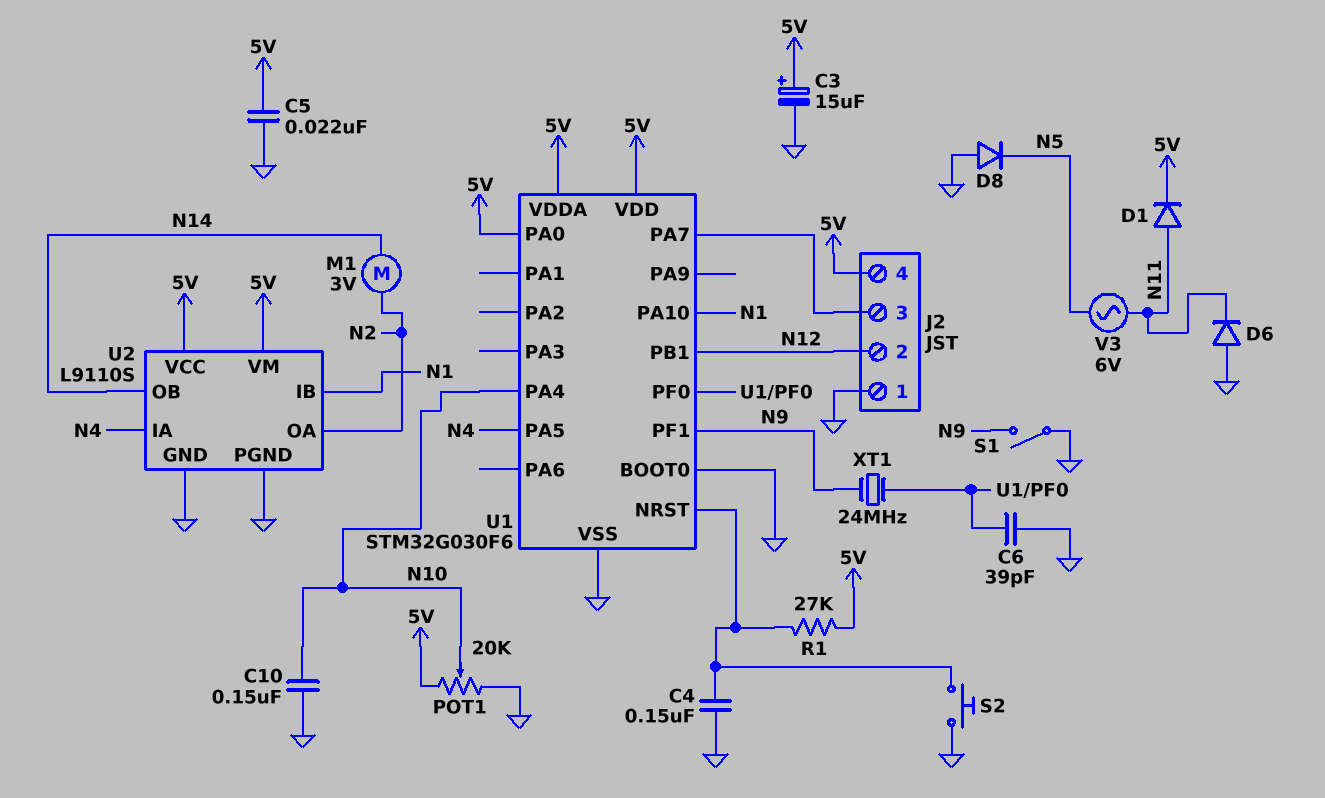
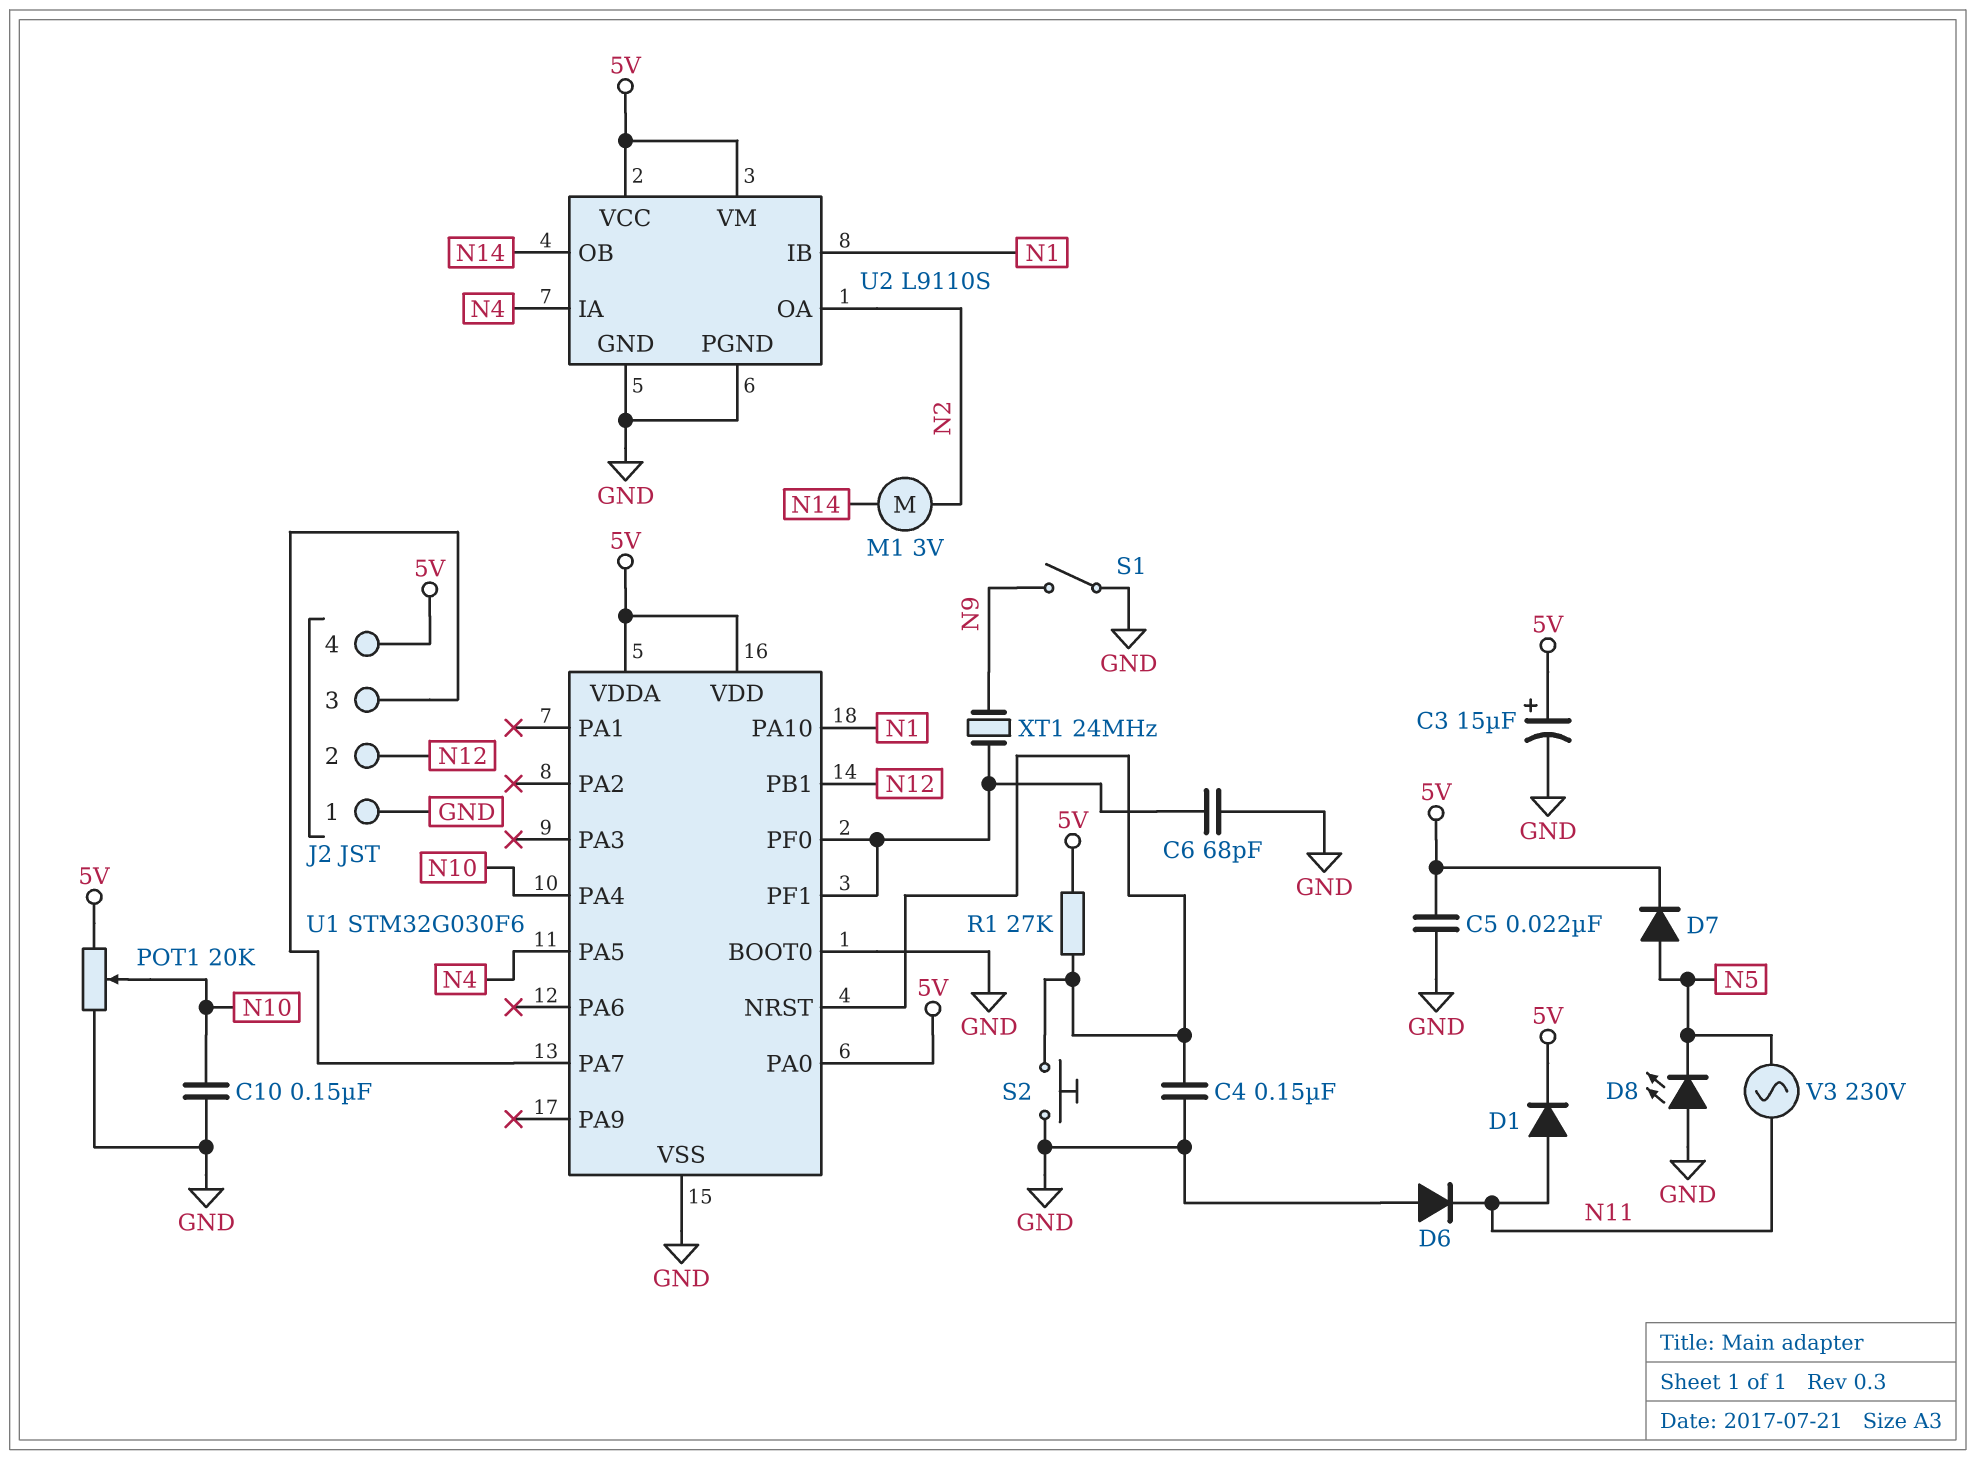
C6: 39pF (GND, U1/PF0) -> 68pF (GND, U1/PF0)
D7: none -> diode (A N5, K 5V)
D8: diode (A GND, K N5) -> LED (A GND, K N5)
U1 pin PF1: N9 -> U1/PF0
V3: AC 6V (N5, N11) -> AC 230V (N5, N11)

